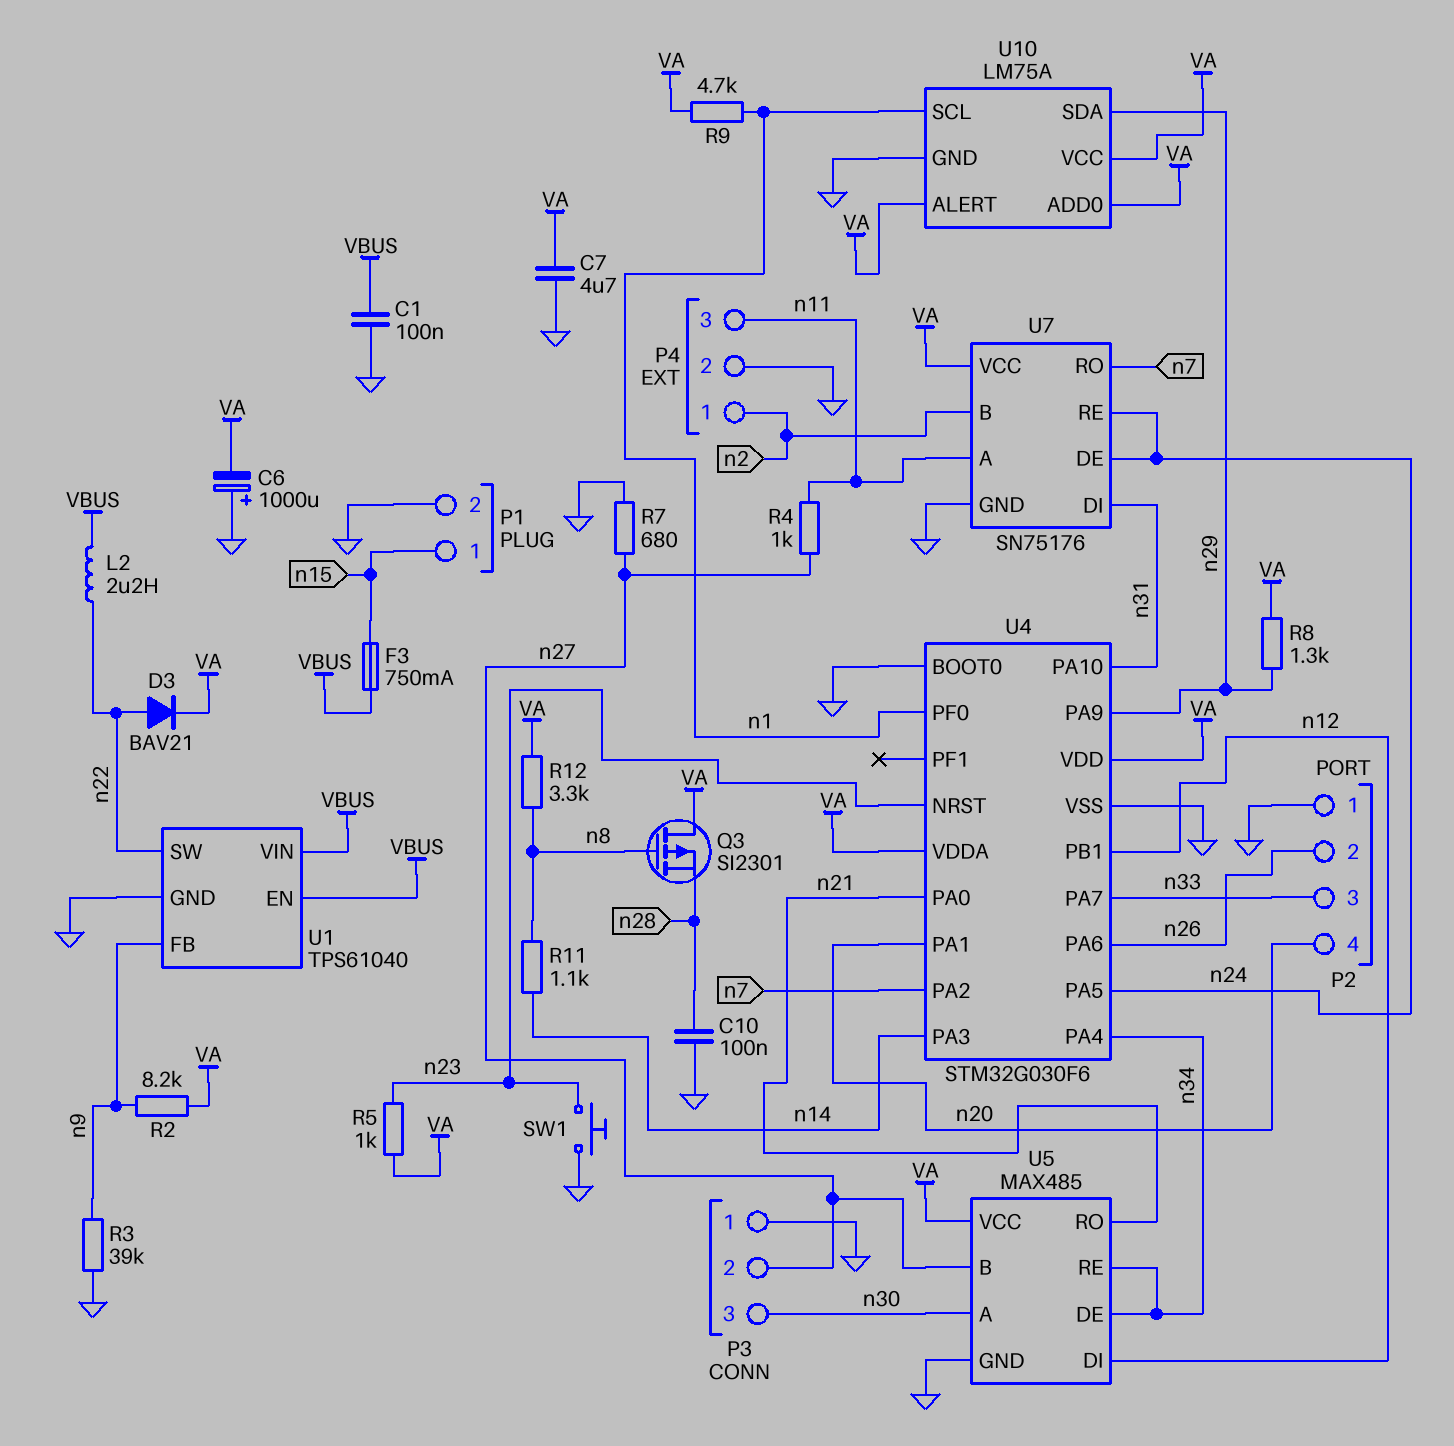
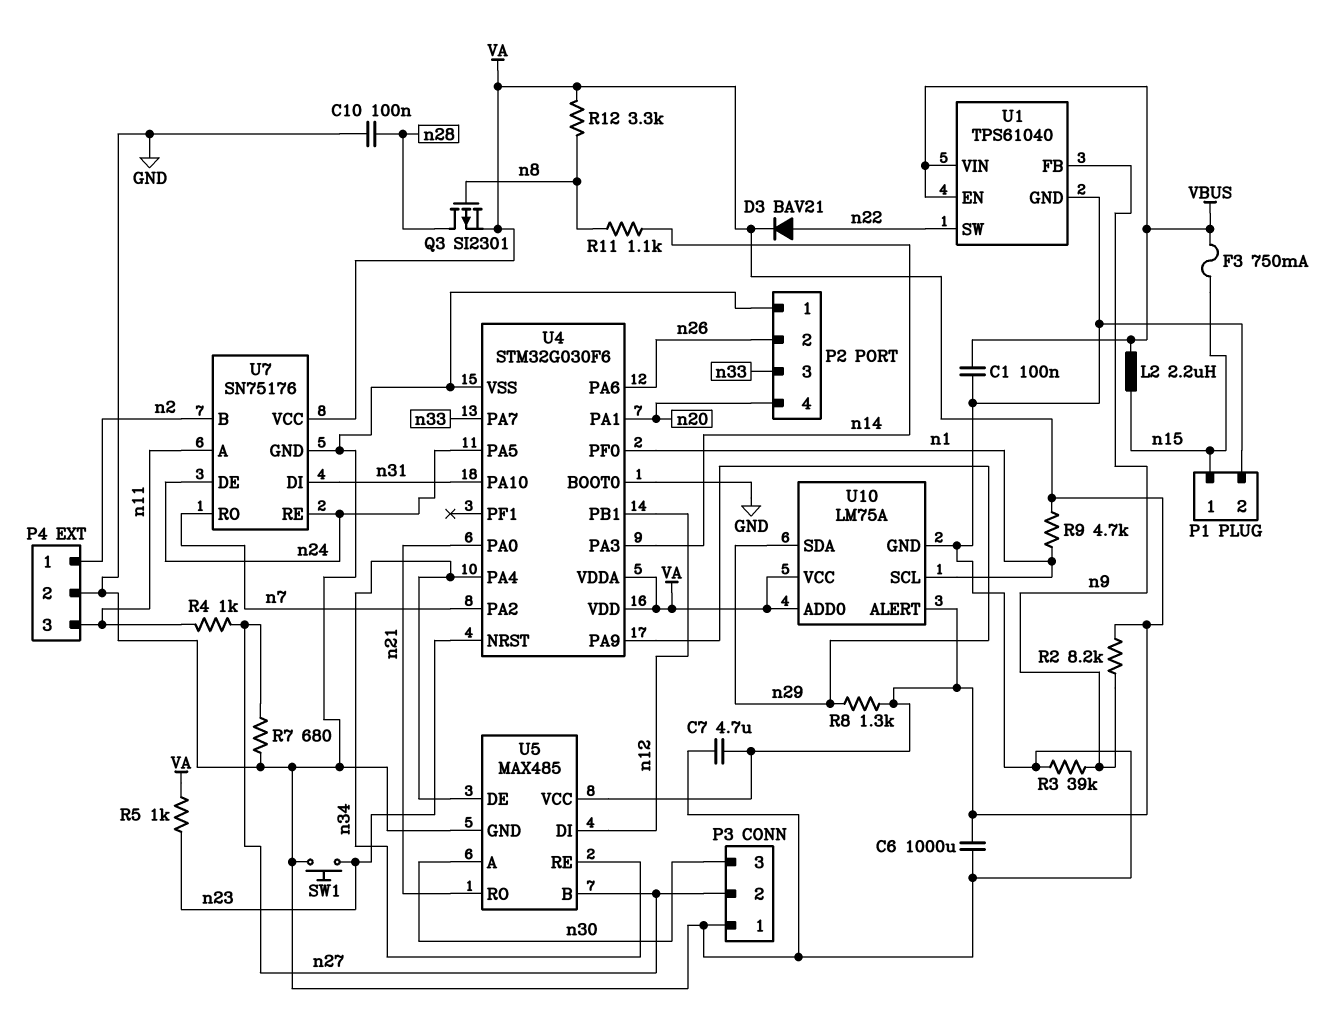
C6: 1000uF (plus GND, minus VA) -> 1000uF (GND, VA)
L2: 2.2uH (VBUS, n22) -> 2.2uH (VBUS, n15)
Q3: PMOS SI2301 (G n8, D VA, S n28) -> PMOS SI2301 (G n8, D n28, S VA)

